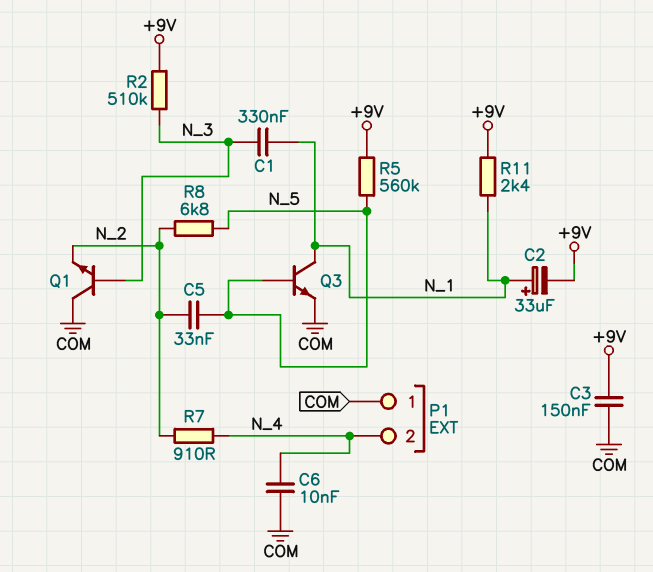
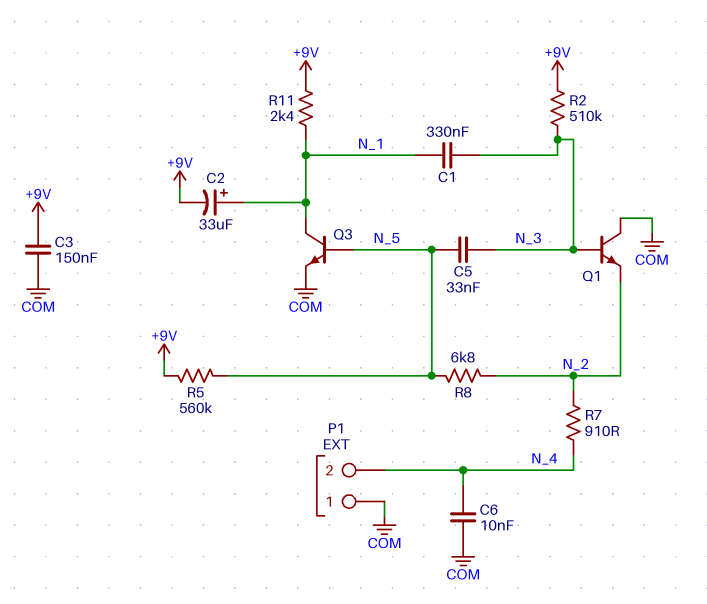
C5: 33nF (N_2, N_5) -> 33nF (N_3, N_5)

